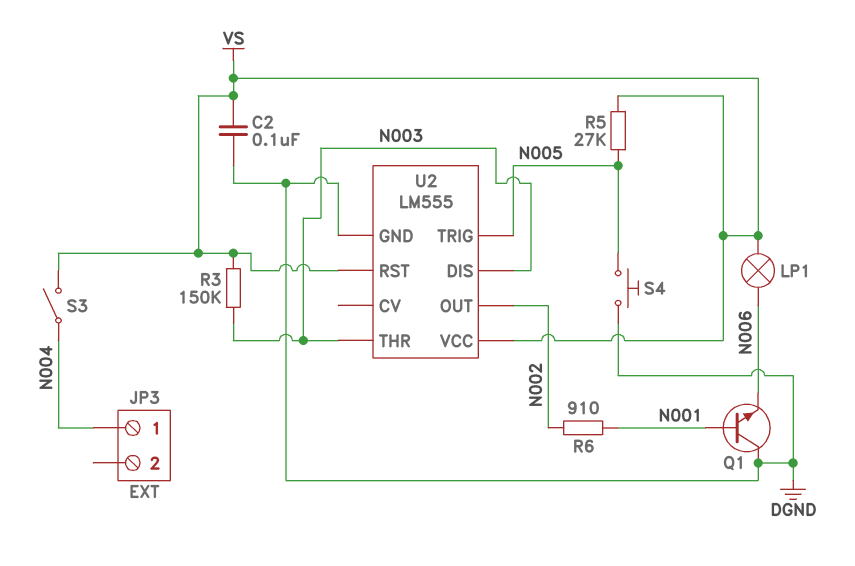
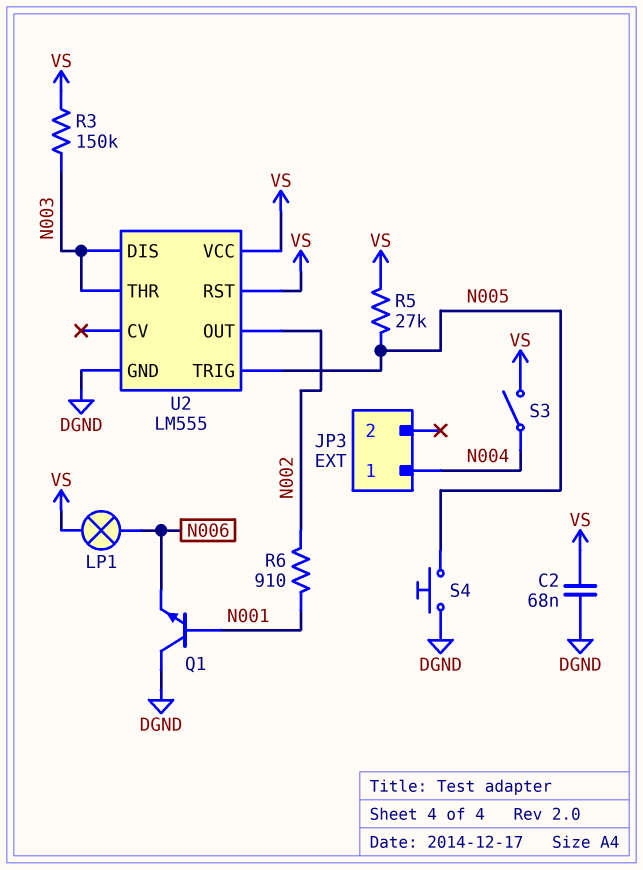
C2: 100nF (DGND, VS) -> 68nF (DGND, VS)

